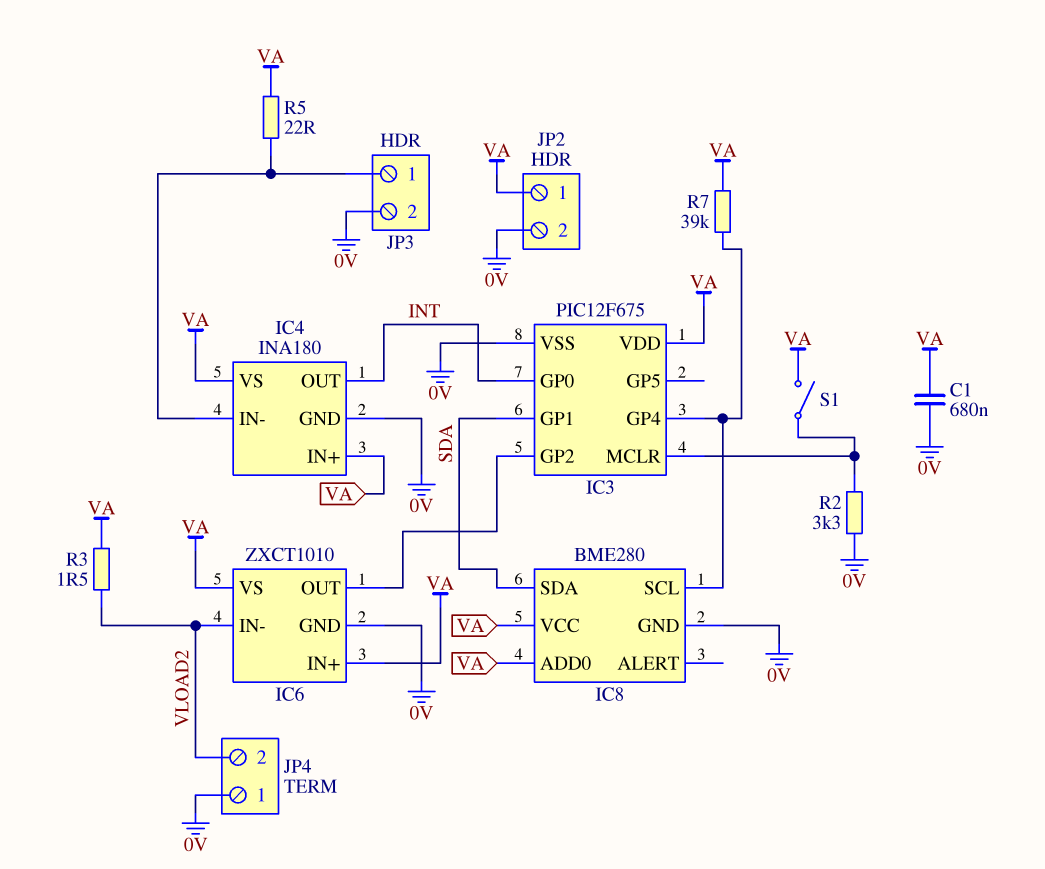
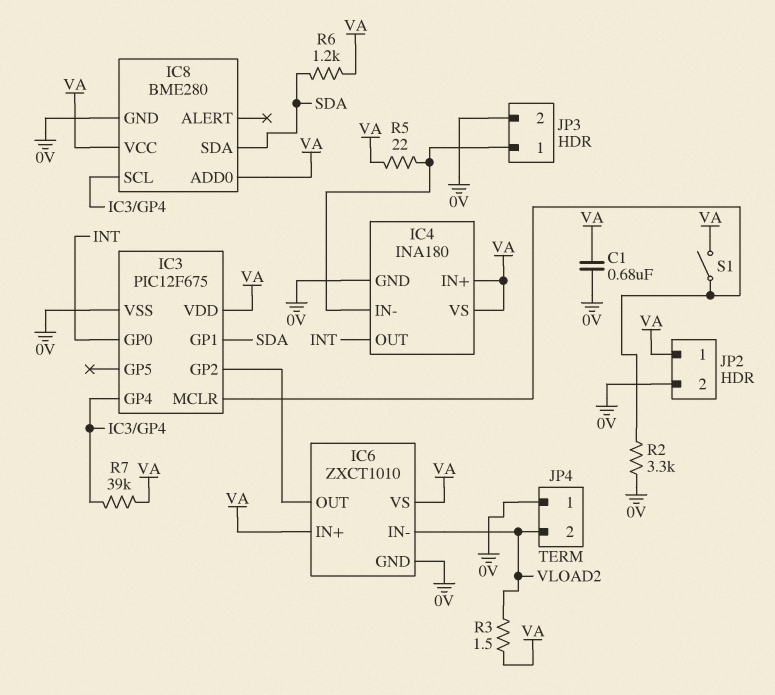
R6: none -> 1.2k (SDA, VA)

